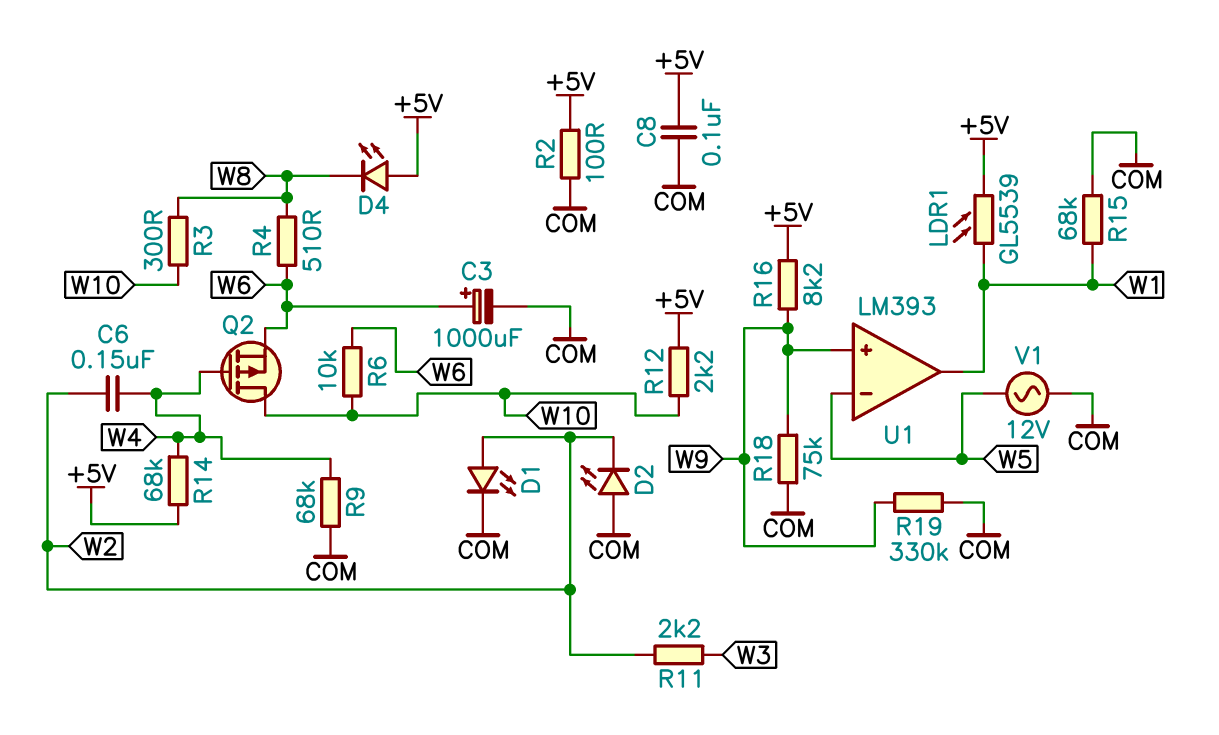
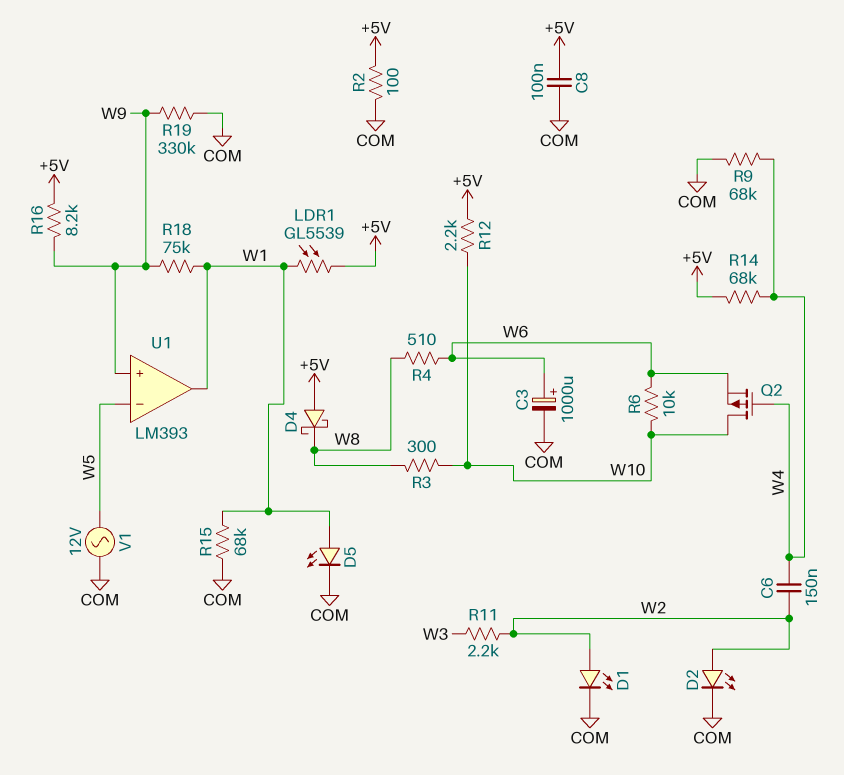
D2: LED (A COM, K W2) -> LED (A W2, K COM)
D4: LED (A +5V, K W8) -> schottky (A +5V, K W8)
D5: none -> LED (A W1, K COM)
R18: 75k (COM, W9) -> 75k (W1, W9)

